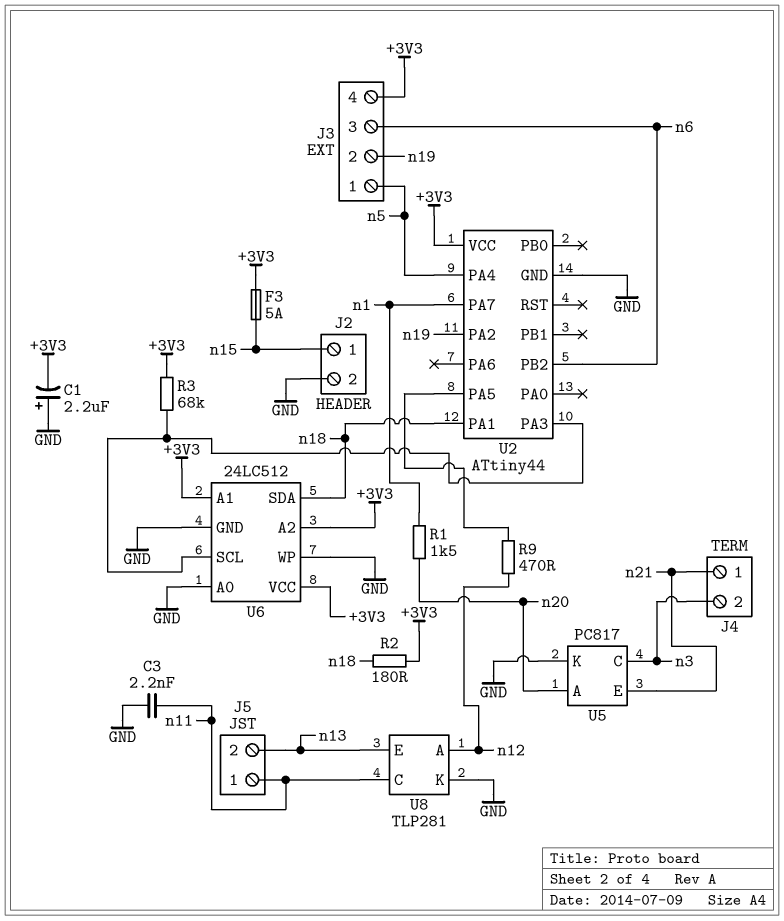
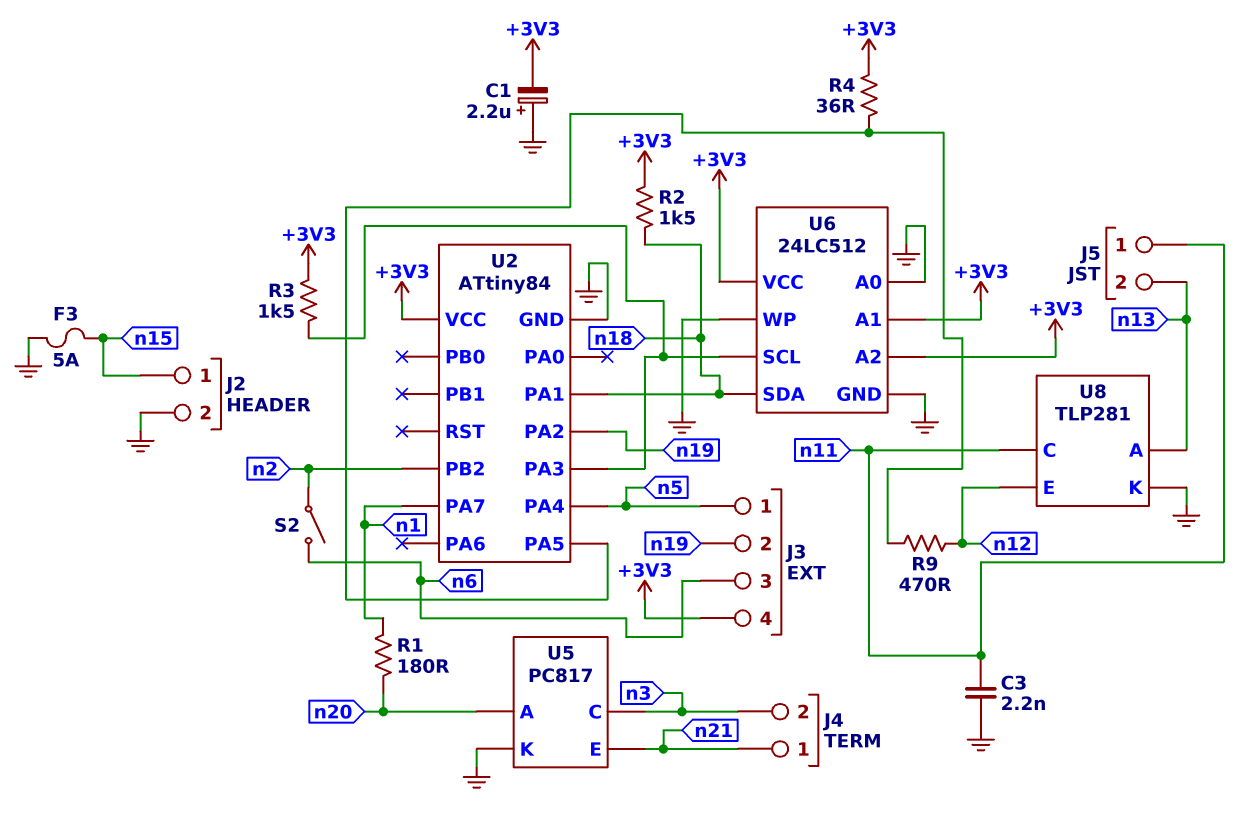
F3: 5A (+3V3, n15) -> 5A (GND, n15)
R1: 1.5k (n1, n20) -> 180 (n1, n20)
R2: 180 (+3V3, n18) -> 1.5k (+3V3, n18)
R3: 68k (+3V3, U2/PA3) -> 1.5k (+3V3, U2/PA3)
R4: none -> 36 (+3V3, U2/PA5)
S2: none -> switch (n2, n6)
U2: ATtiny44 -> ATtiny84
U2 pin PB2: n6 -> n2
U8 pin A: n12 -> n13
U8 pin E: n13 -> n12

